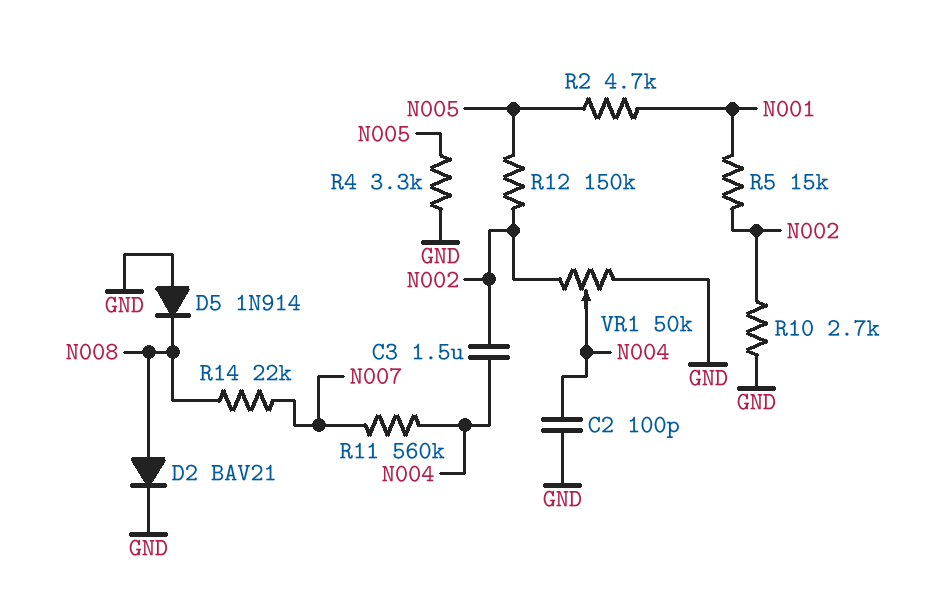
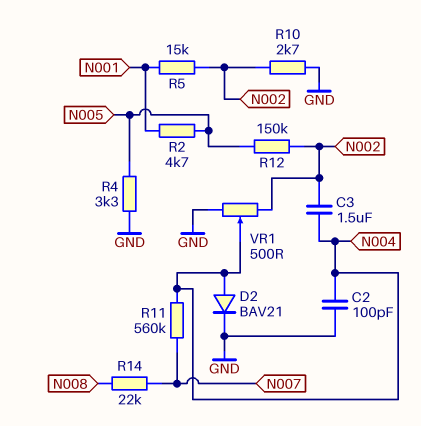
D2: diode BAV21 (A N008, K GND) -> diode BAV21 (A N004, K GND)
D5: diode 1N914 (A GND, K N008) -> none
VR1: 50k (GND, N002, wiper N004) -> 500 (GND, N002, wiper N004)

